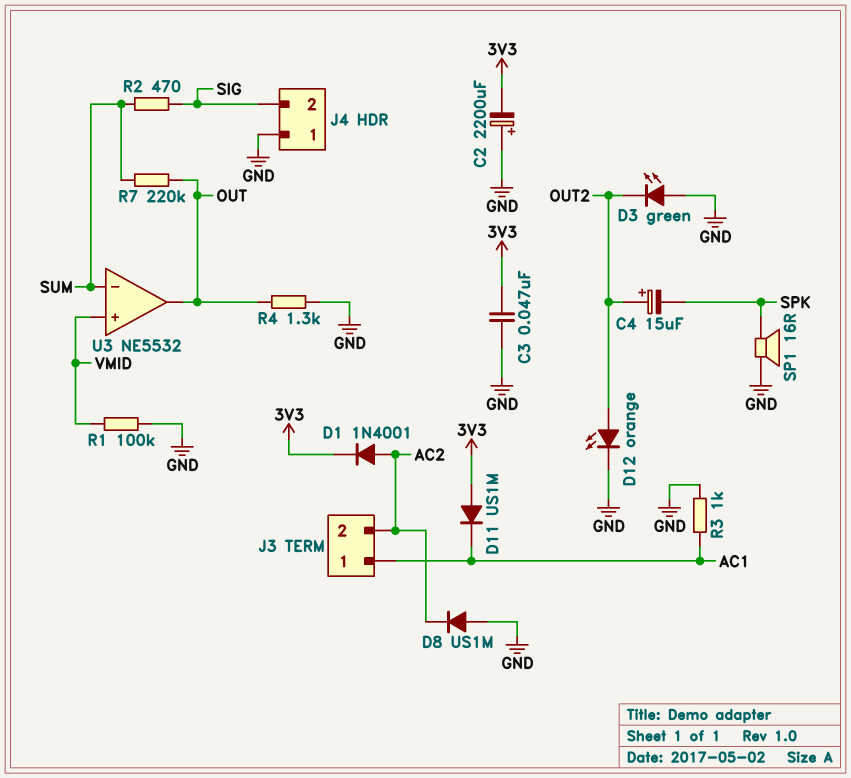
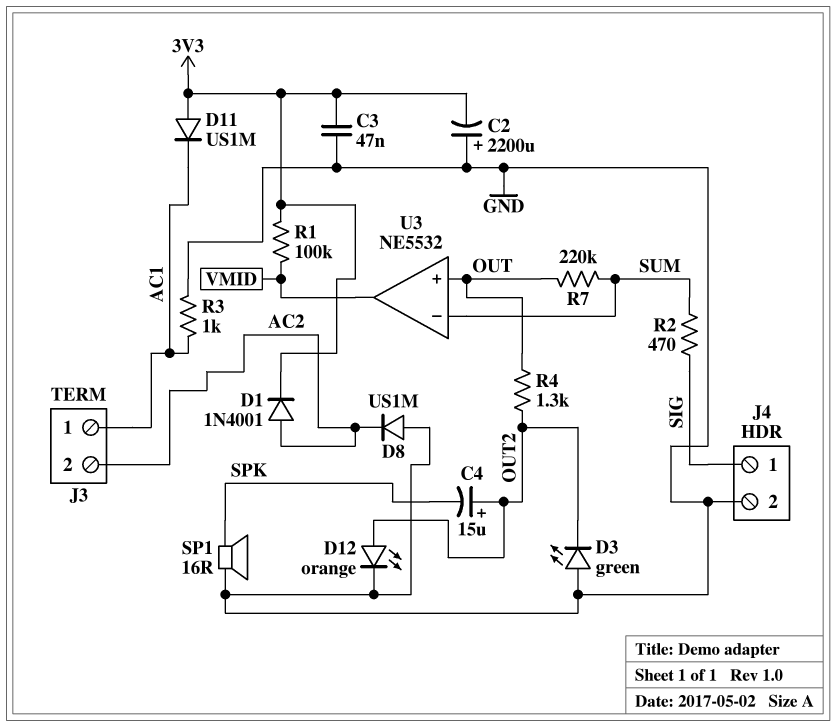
J4 pin 1: GND -> SIG
J4 pin 2: SIG -> GND
R1: 100k (GND, VMID) -> 100k (3V3, VMID)
R4: 1.3k (GND, OUT) -> 1.3k (OUT, OUT2)
U3 pin in+: VMID -> OUT
U3 pin out: OUT -> VMID

